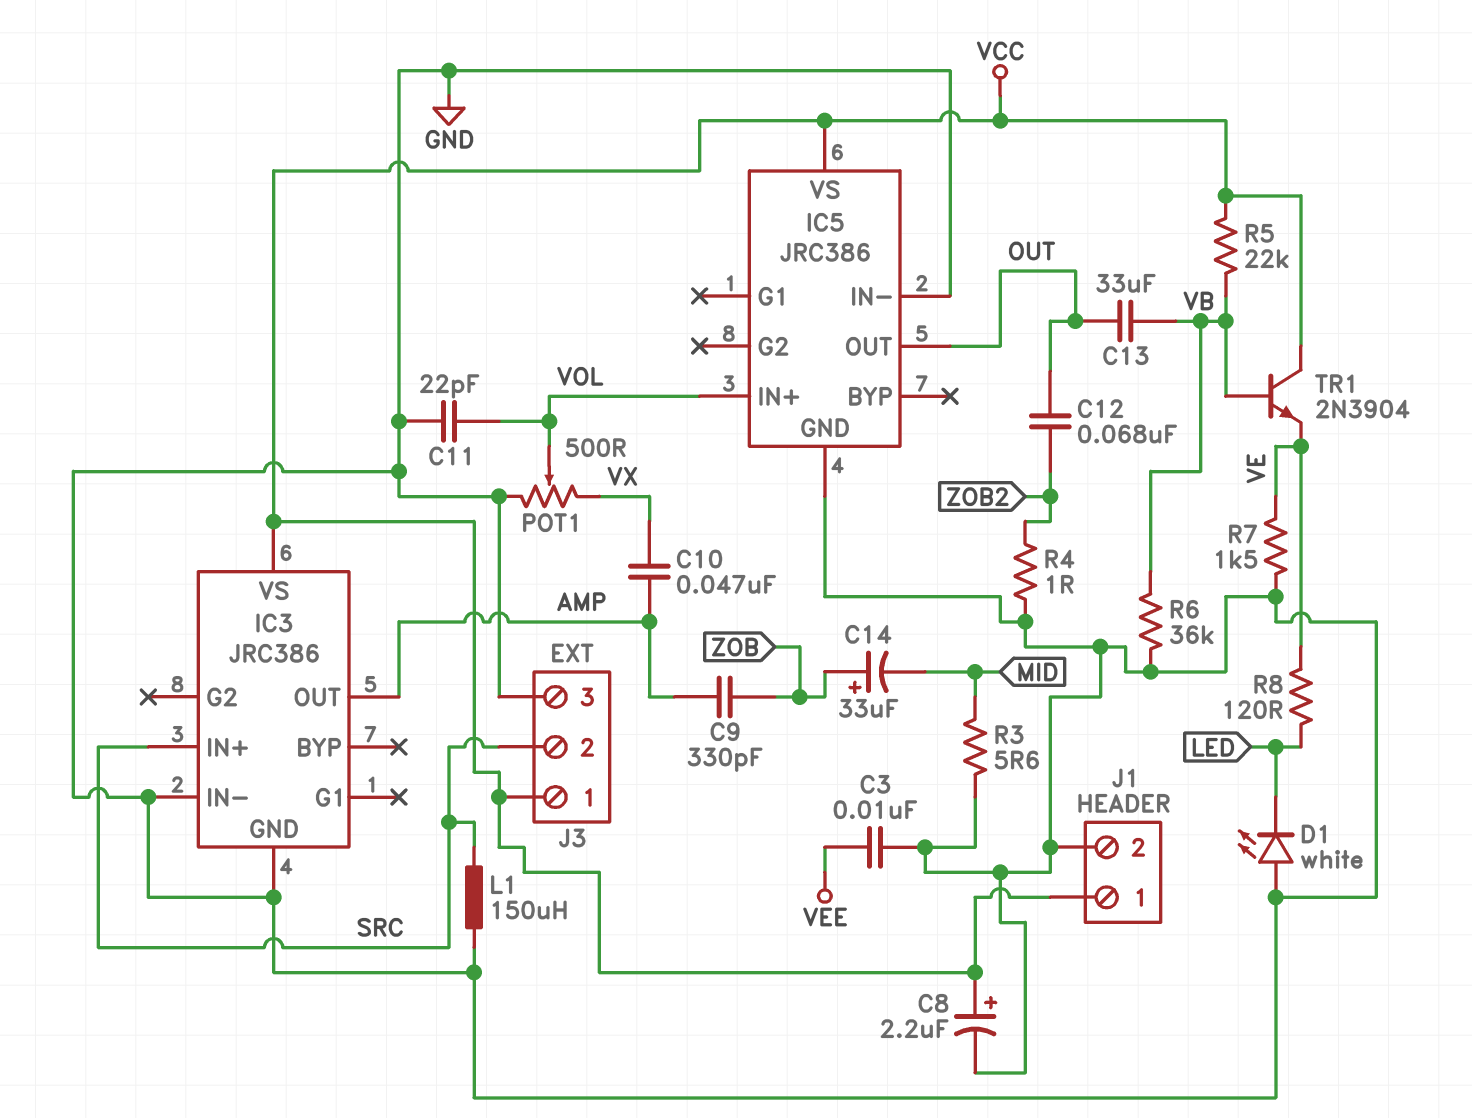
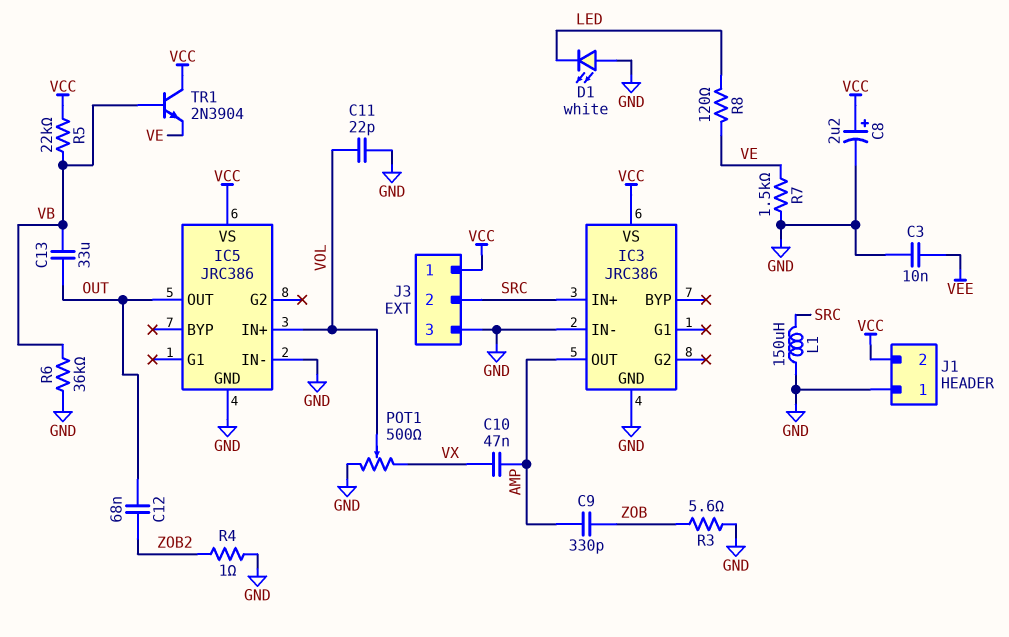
C14: 33uF (plus ZOB, minus MID) -> none
J1 pin 1: VCC -> GND
J1 pin 2: GND -> VCC
R3: 5.6 (GND, MID) -> 5.6 (GND, ZOB)

